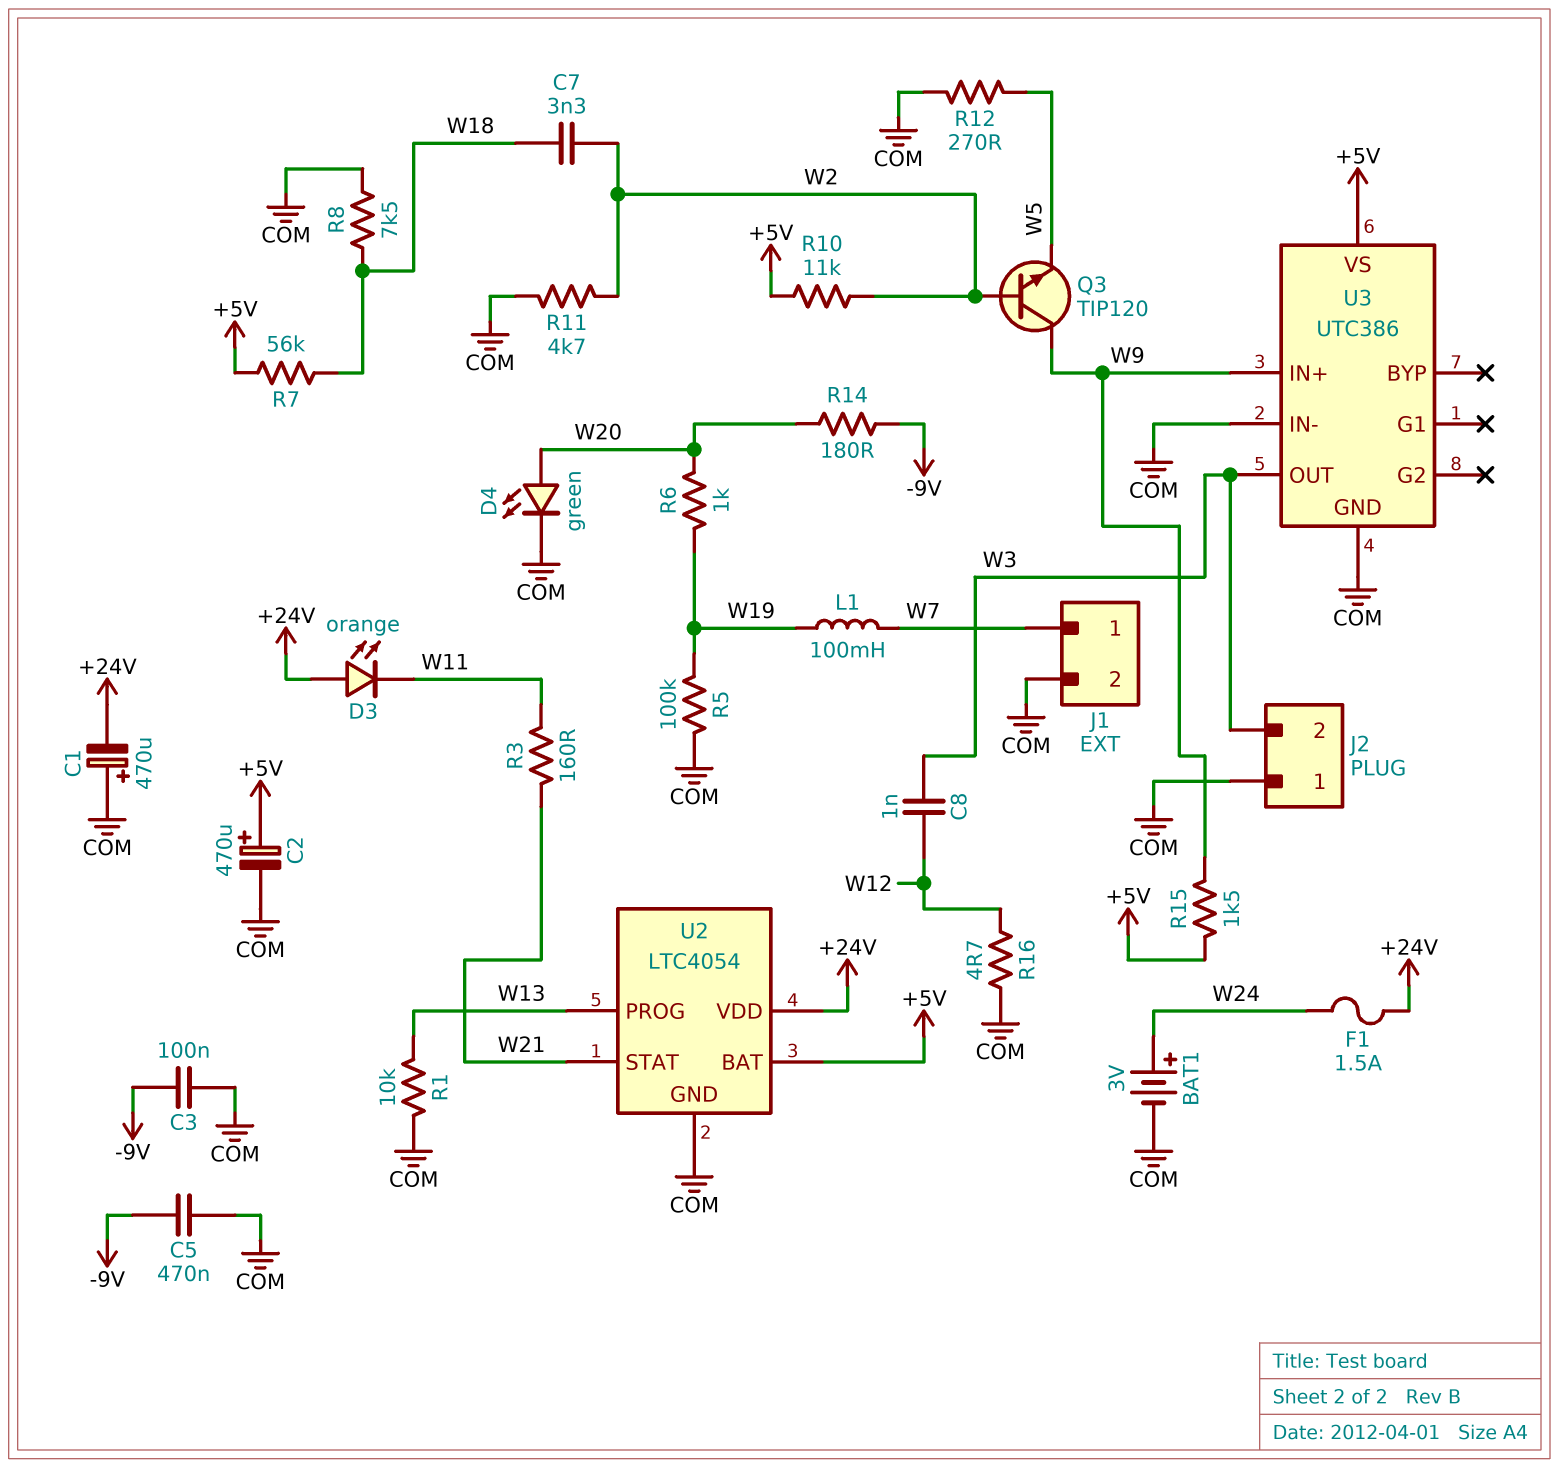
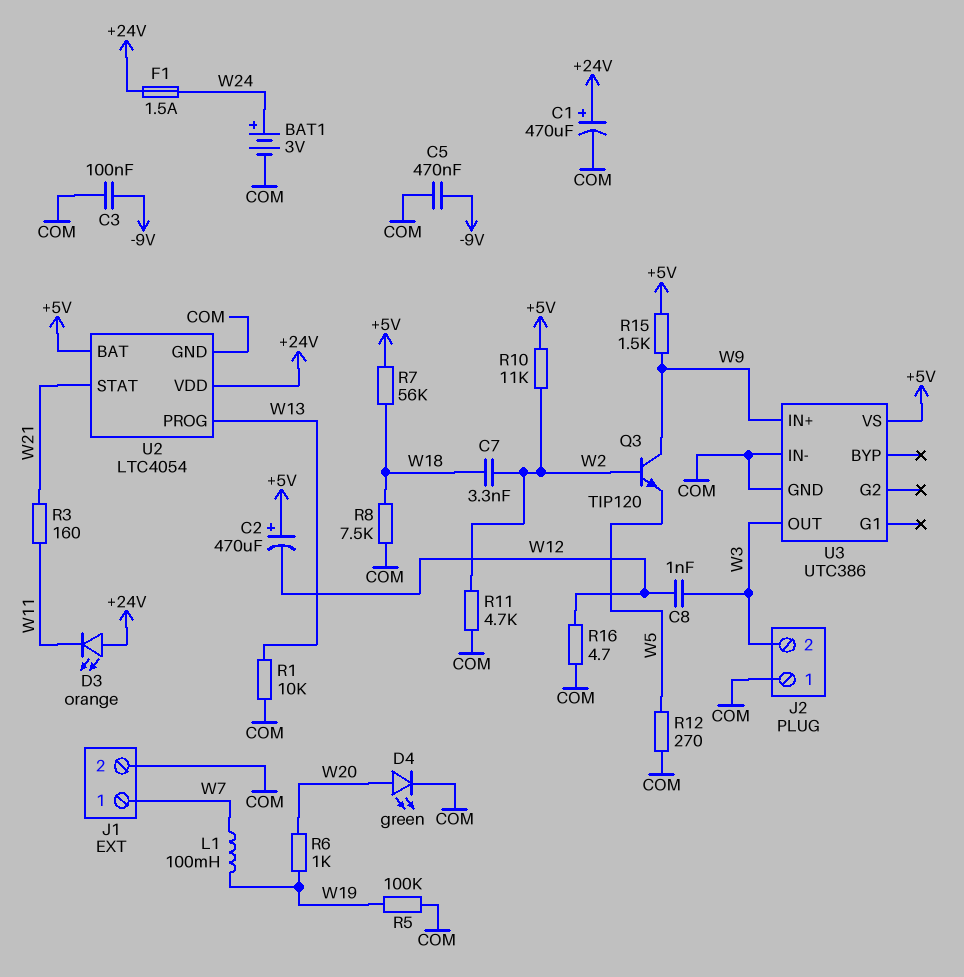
C1: 470uF (plus COM, minus +24V) -> 470uF (plus +24V, minus COM)
C2: 470uF (plus +5V, minus COM) -> 470uF (plus +5V, minus W12)
R14: 180 (-9V, W20) -> none

